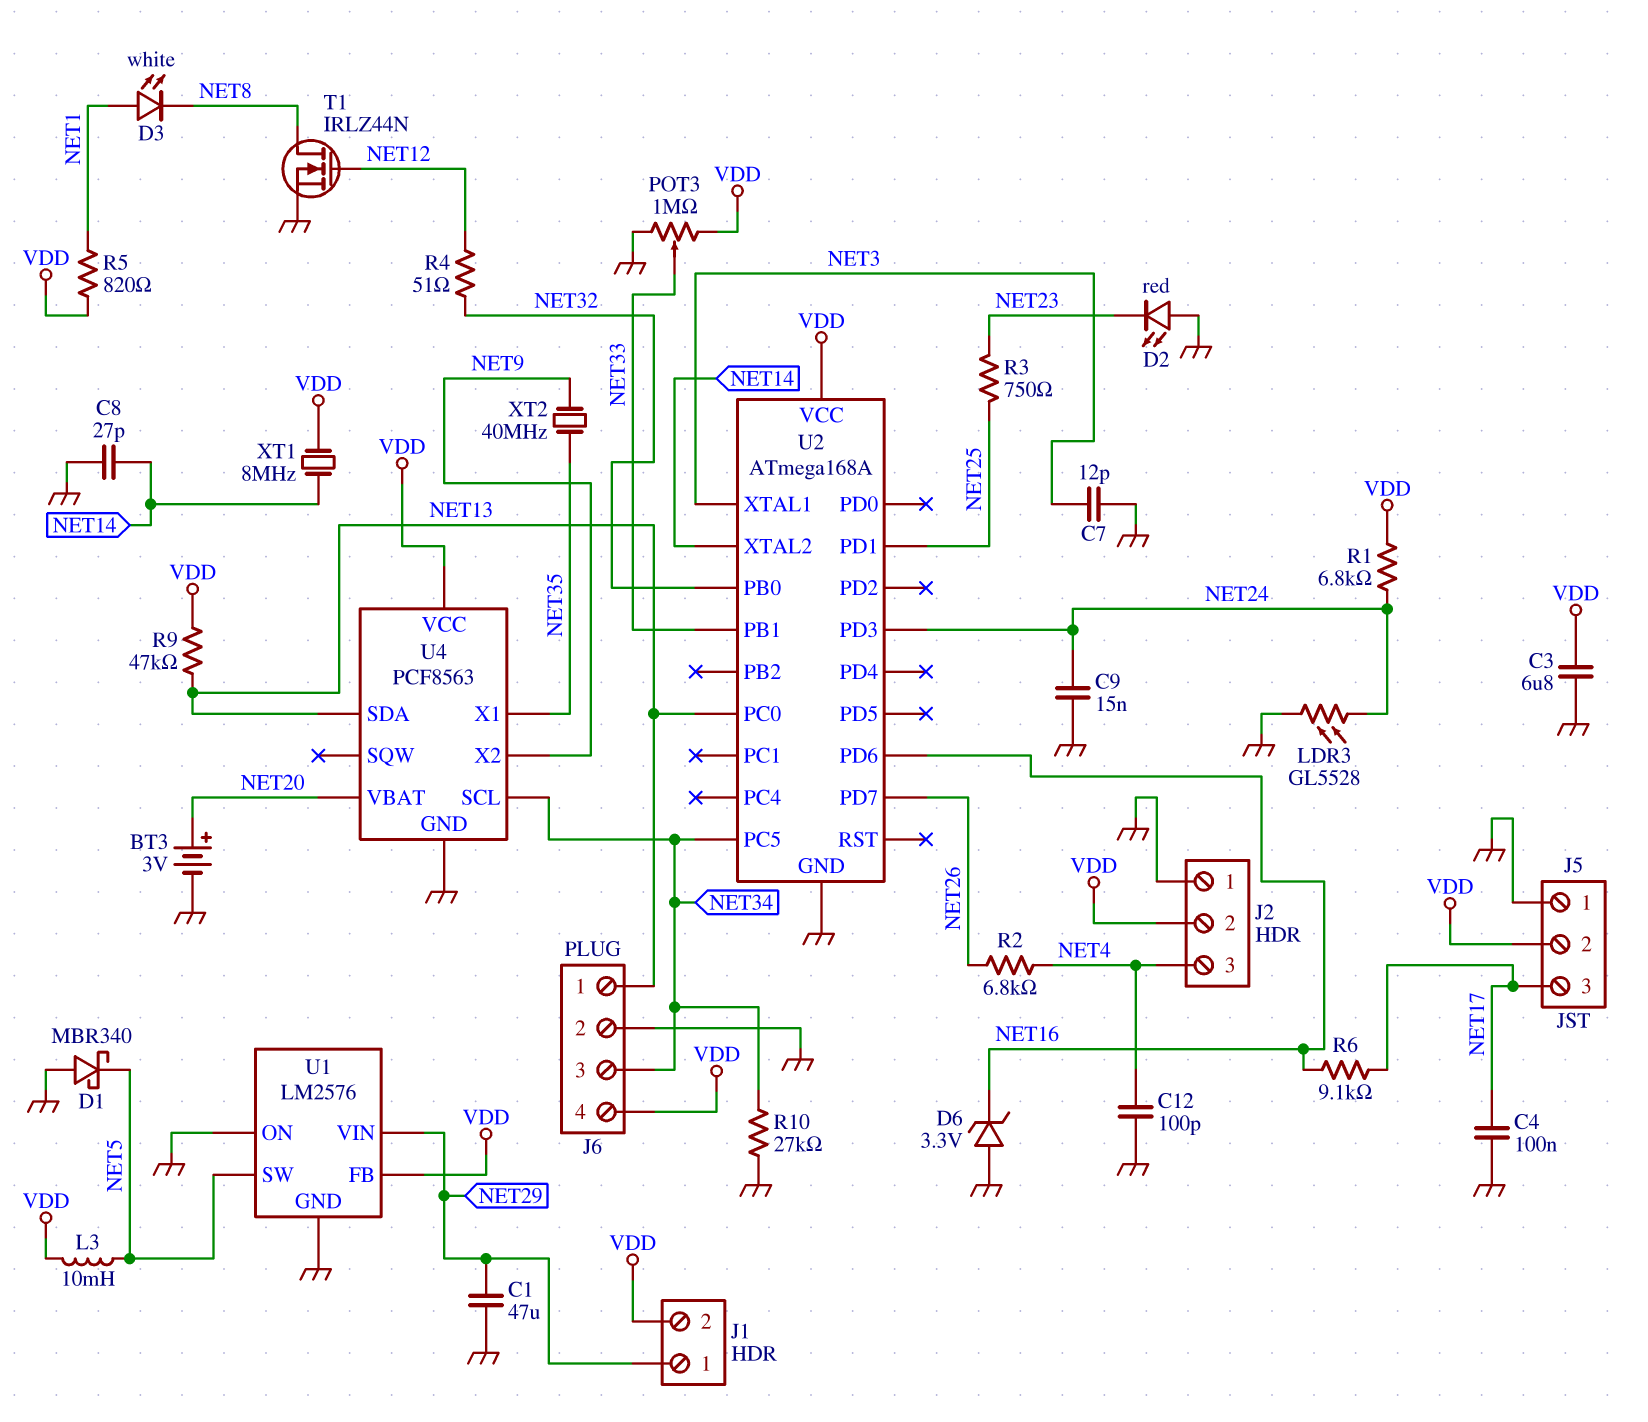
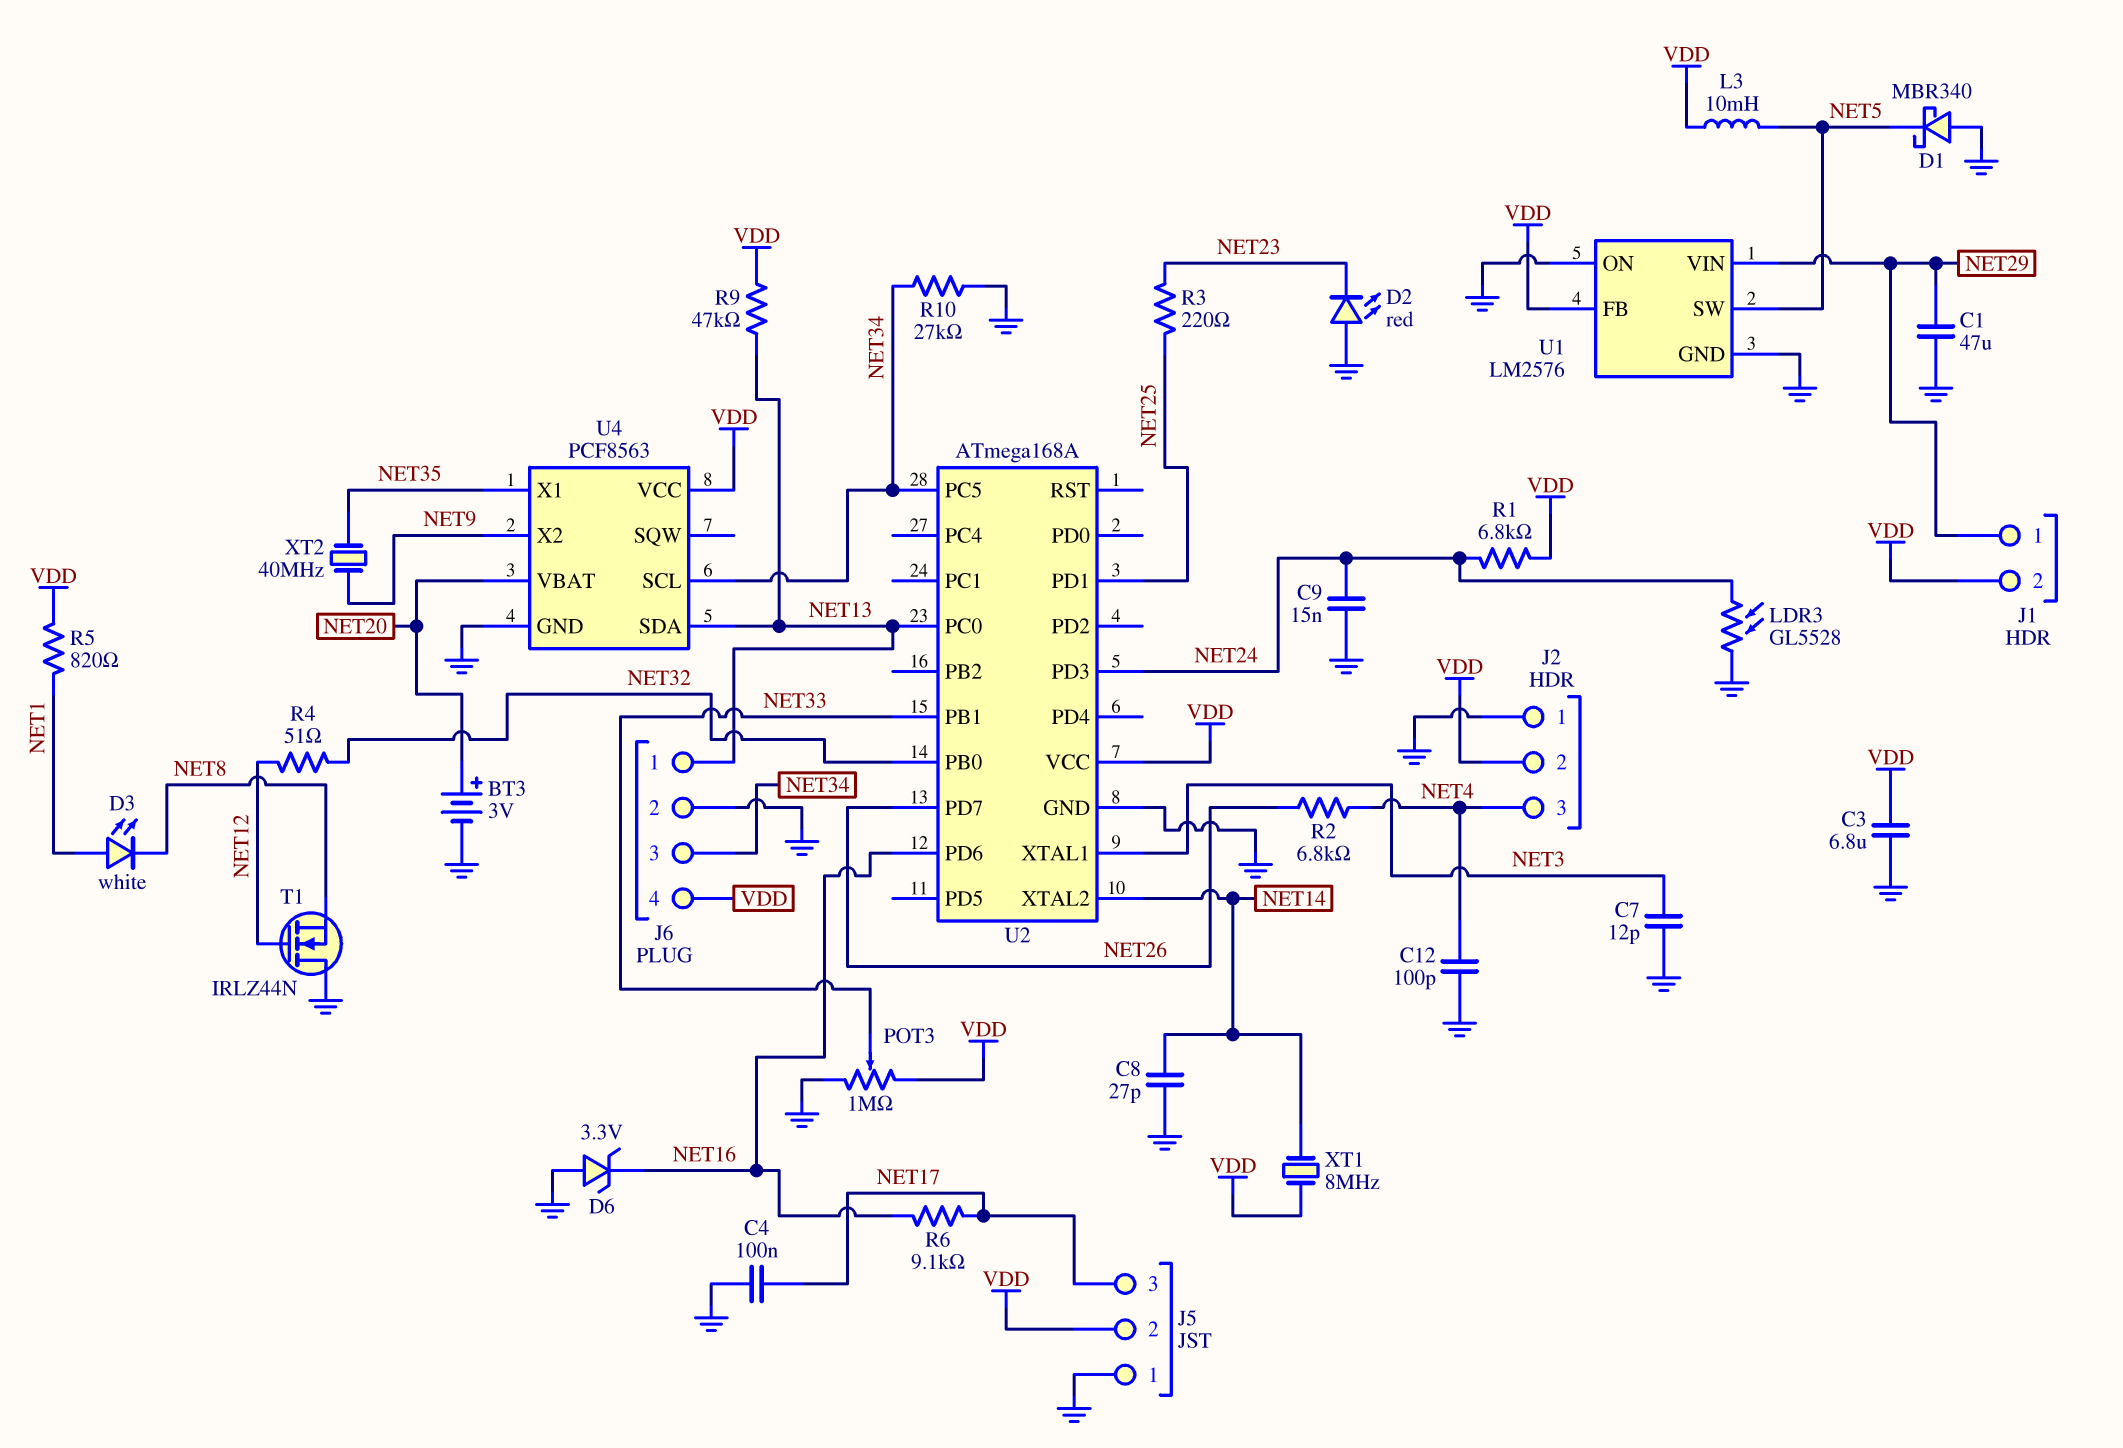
R3: 750 (NET23, NET25) -> 220 (NET23, NET25)
T1: NMOS IRLZ44N (G NET12, D NET8, S GND) -> NMOS IRLZ44N (G NET12, D GND, S NET8)

